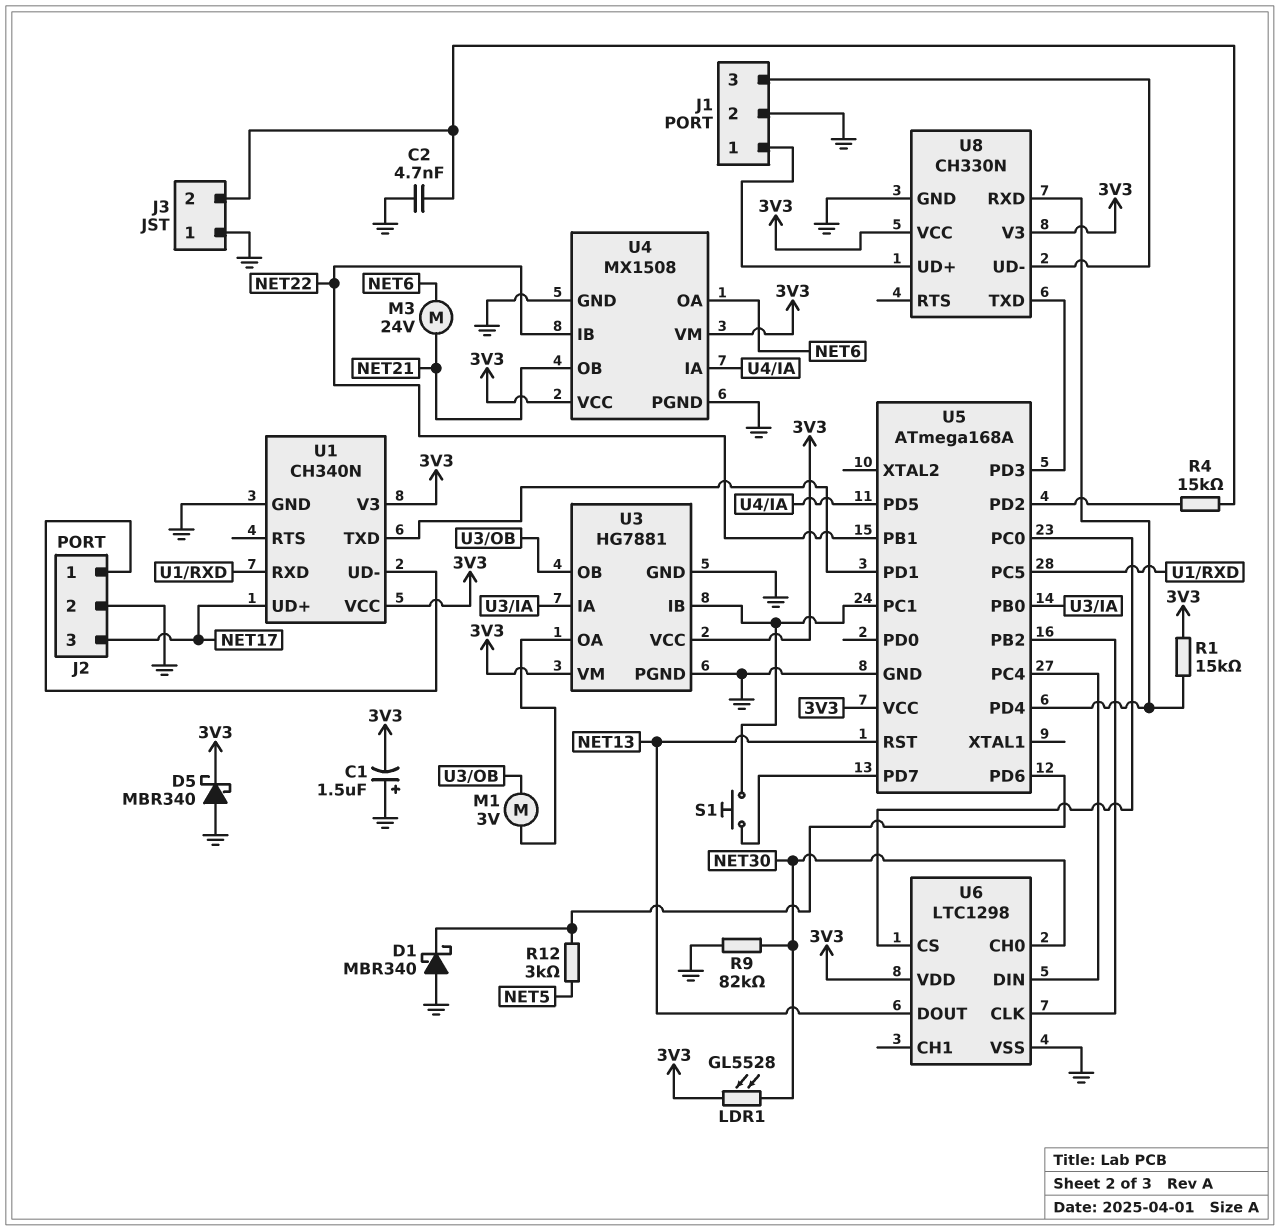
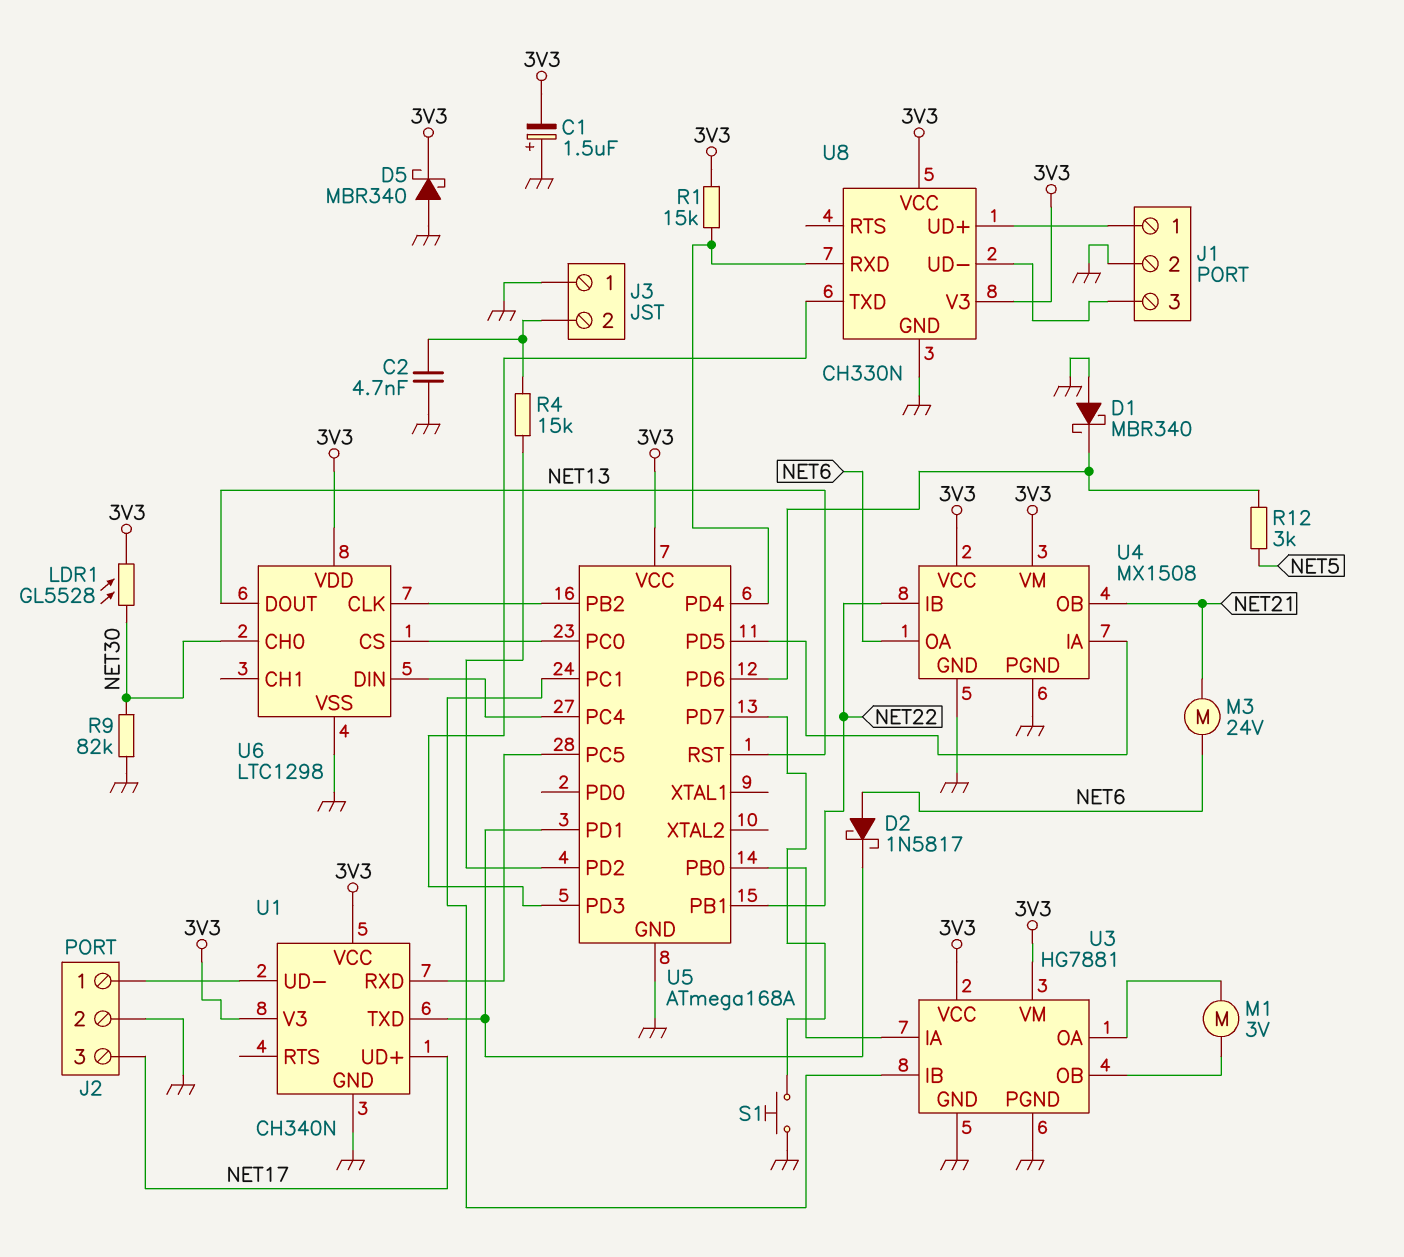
D2: none -> schottky 1N5817 (A NET6, K U1/TXD)
S1: button (U3/IB, U5/PD7) -> button (GND, U5/PD7)

